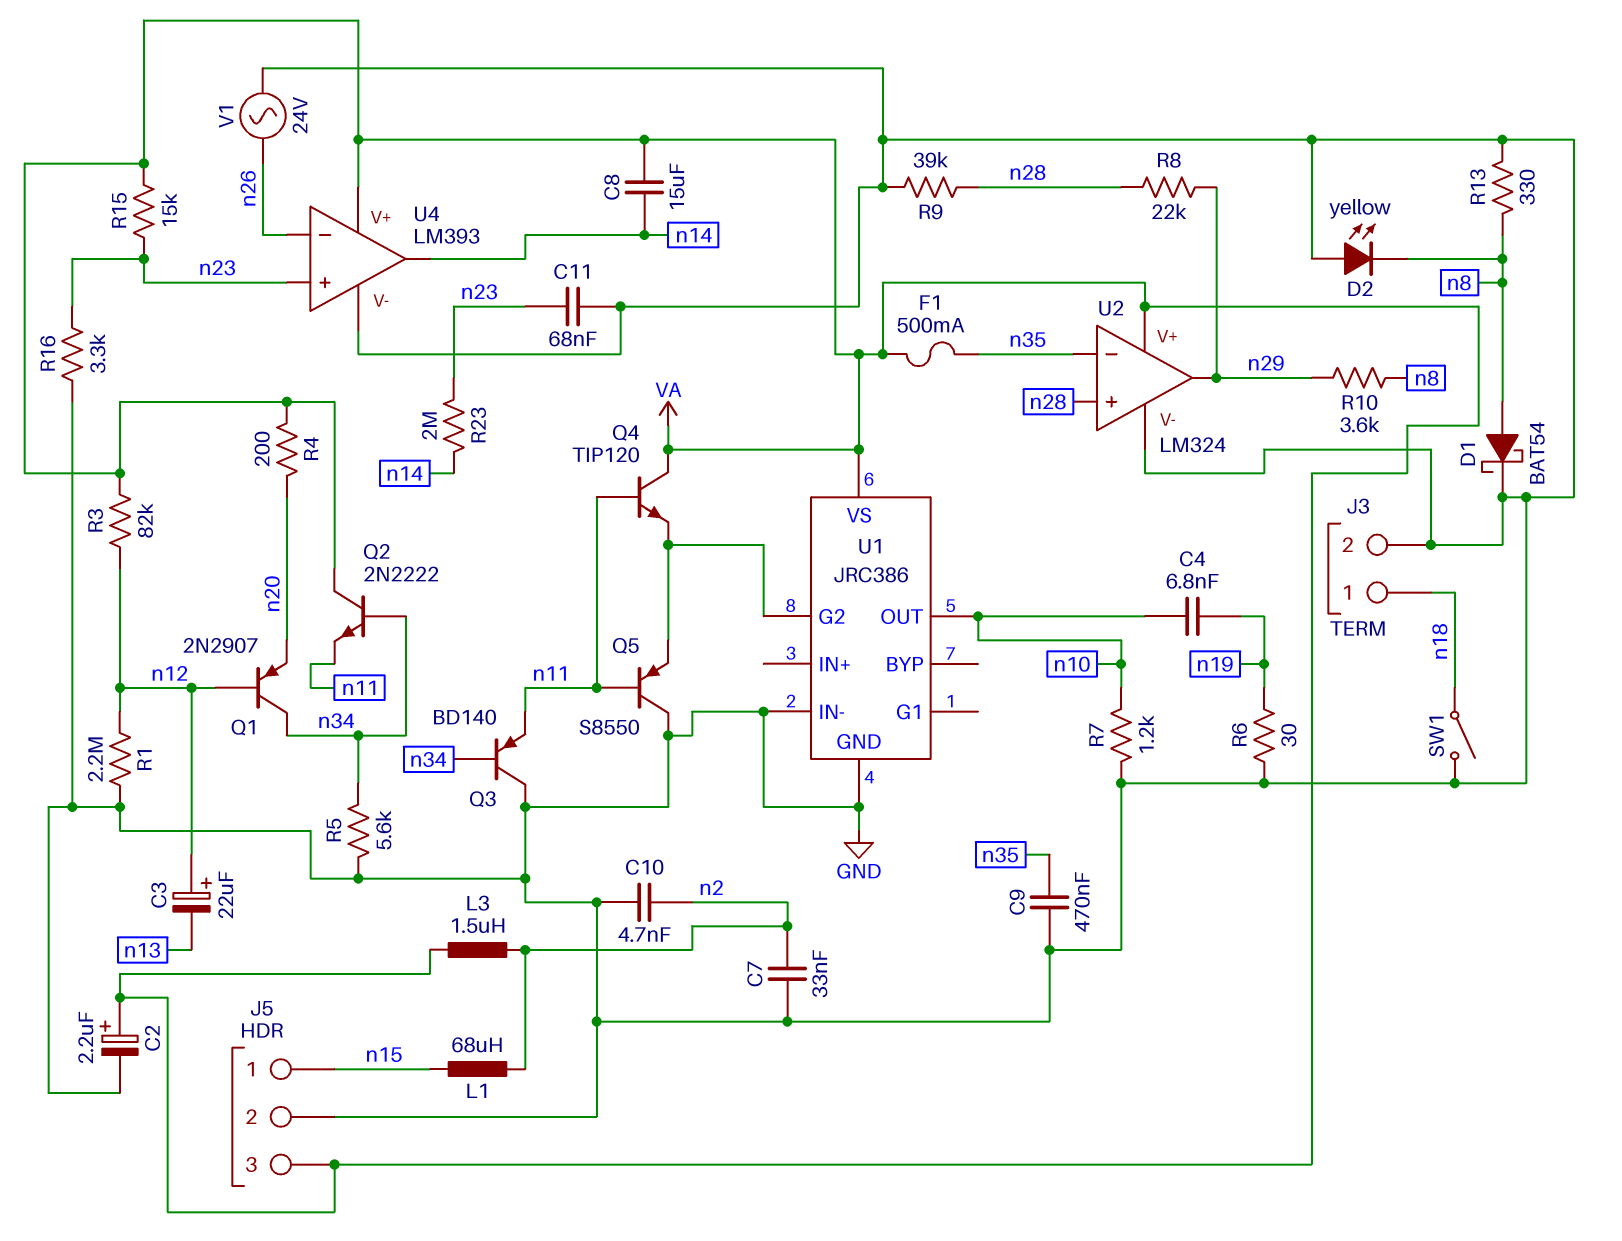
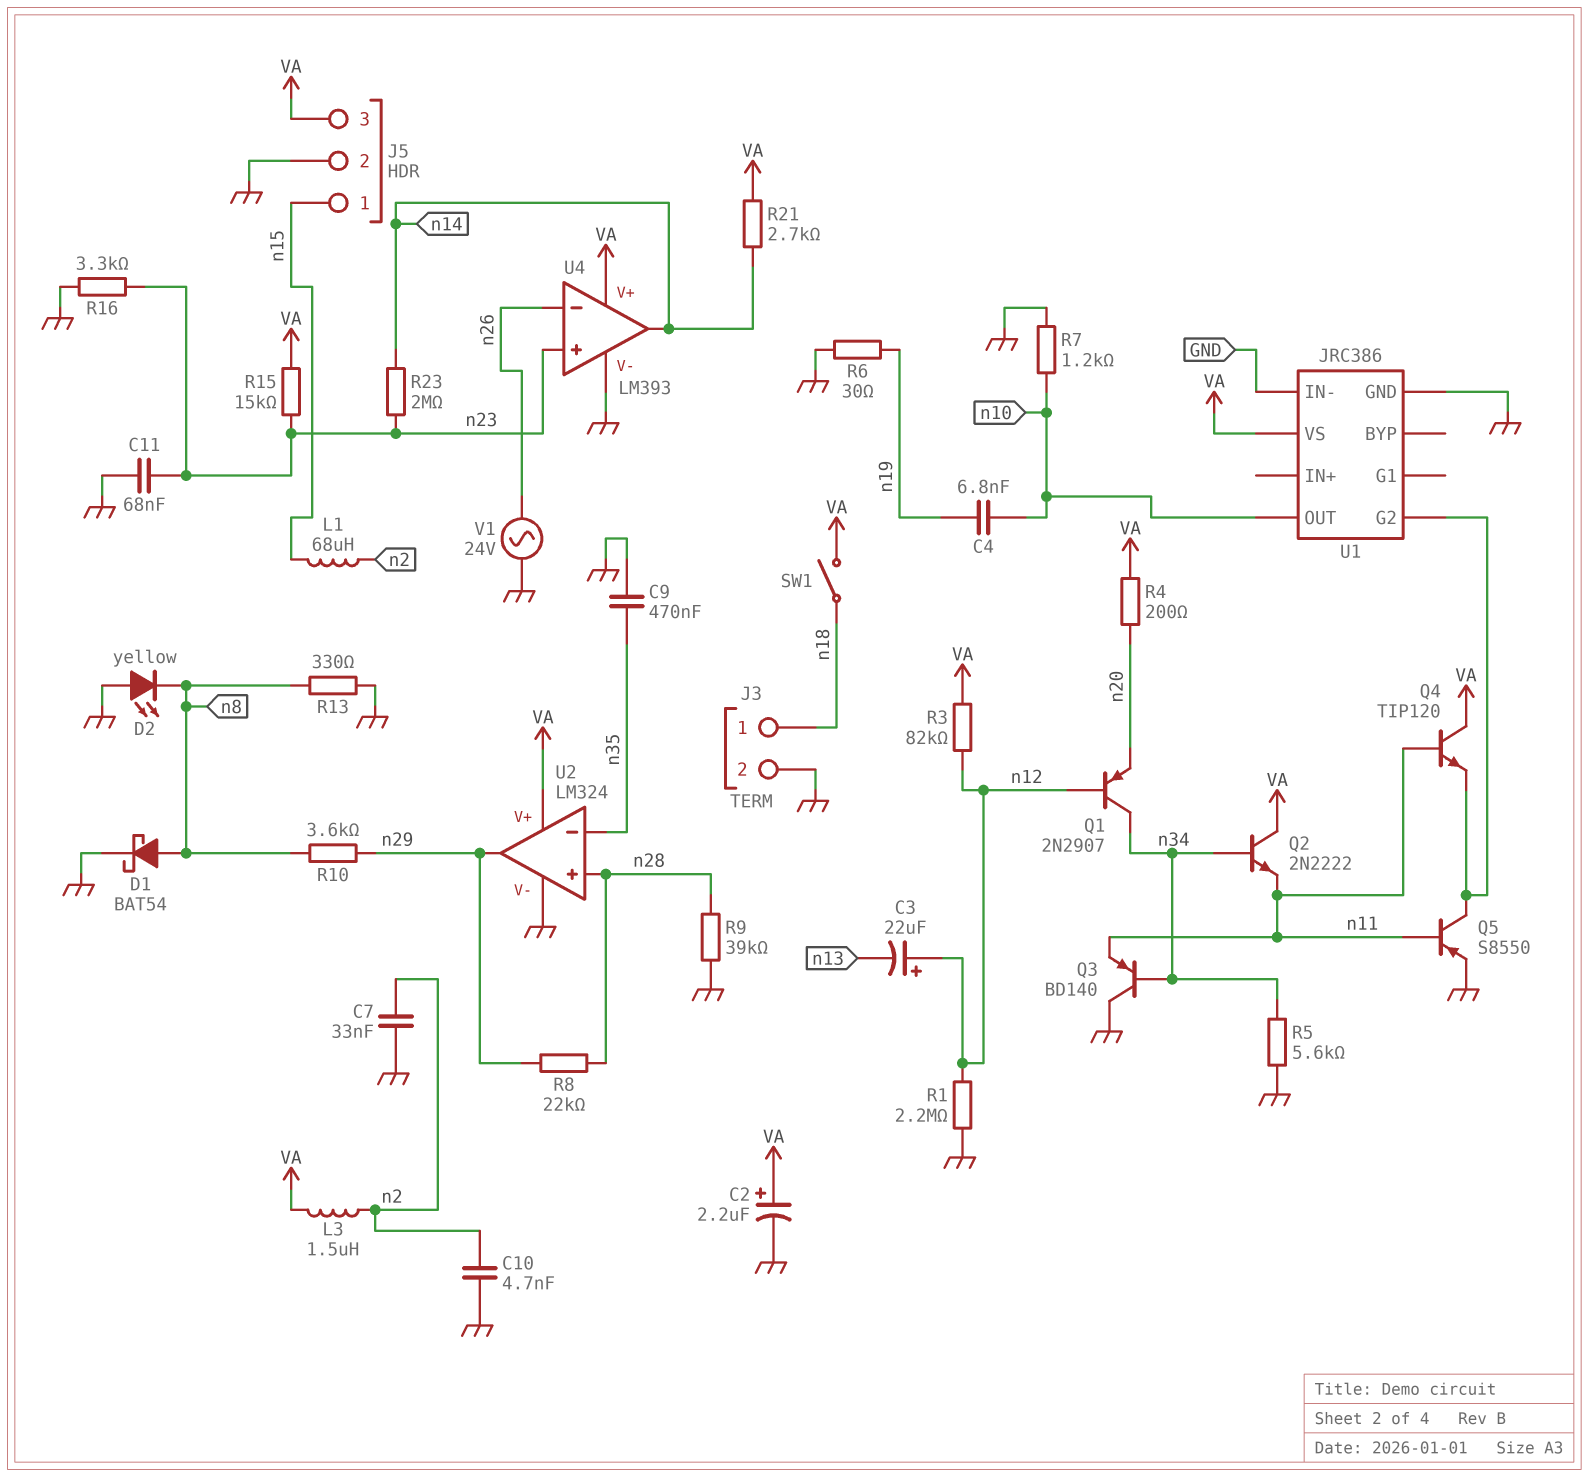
C8: 15uF (VA, n14) -> none
F1: 500mA (VA, n35) -> none
Q5: PNP S8550 (B n11, C GND, E U1/G2) -> PNP S8550 (B n11, C U1/G2, E GND)
R21: none -> 2.7k (VA, n14)
SW1: switch (GND, n18) -> switch (VA, n18)

